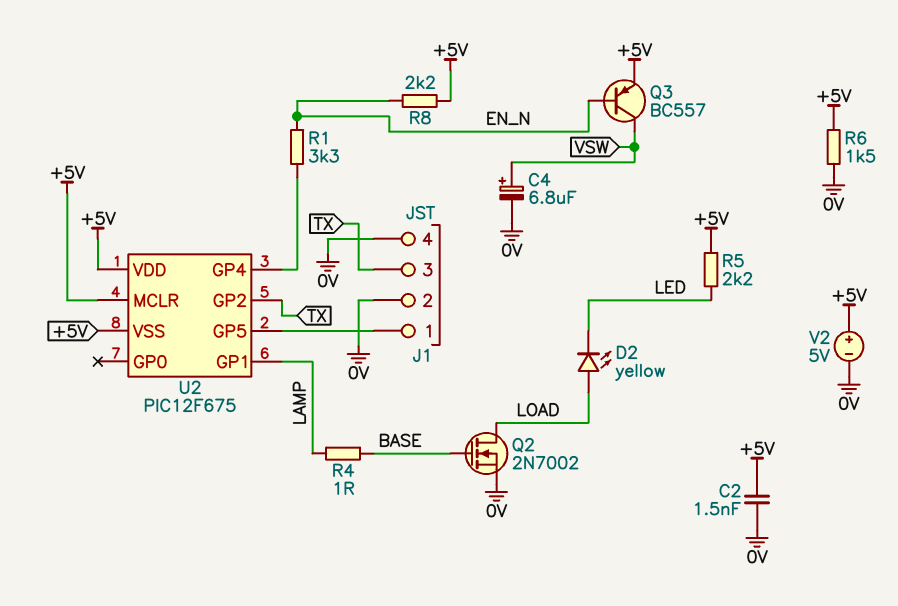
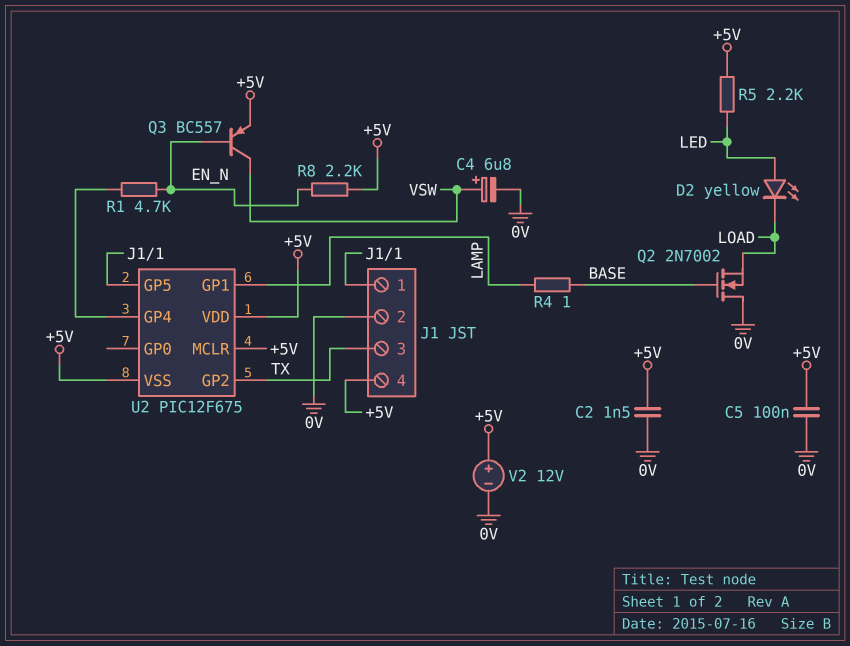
C5: none -> 100nF (+5V, 0V)
D2: LED yellow (A LOAD, K LED) -> LED yellow (A LED, K LOAD)
J1 pin 4: 0V -> +5V
Q2: NMOS 2N7002 (G BASE, D LOAD, S 0V) -> NMOS 2N7002 (G BASE, D 0V, S LOAD)
R1: 3.3k (EN_N, U2/GP4) -> 4.7k (EN_N, U2/GP4)
R6: 1.5k (+5V, 0V) -> none
V2: 5V (plus +5V, minus 0V) -> 12V (plus +5V, minus 0V)

